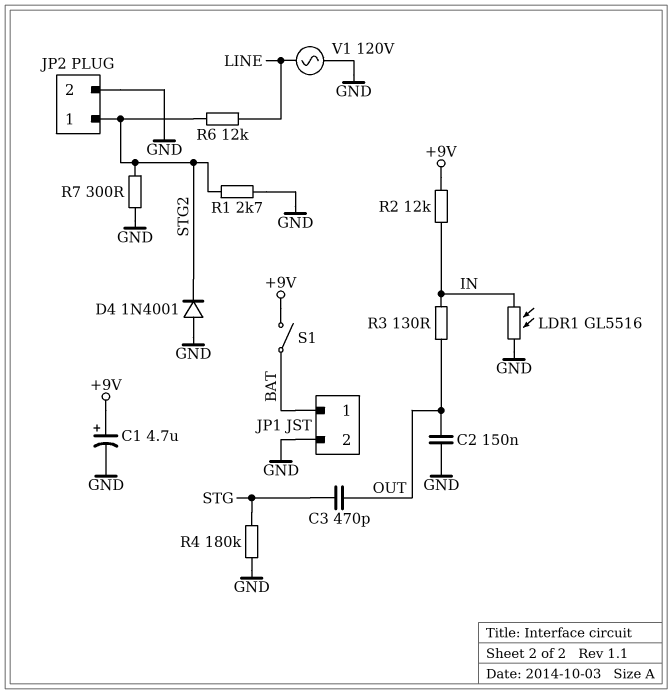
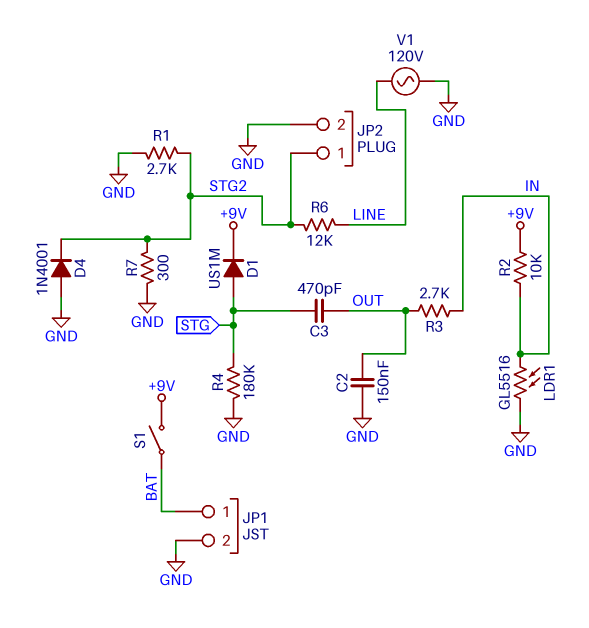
C1: 4.7uF (plus +9V, minus GND) -> none
D1: none -> diode US1M (A STG, K +9V)
R2: 12k (+9V, IN) -> 10k (+9V, IN)
R3: 130 (IN, OUT) -> 2.7k (IN, OUT)

